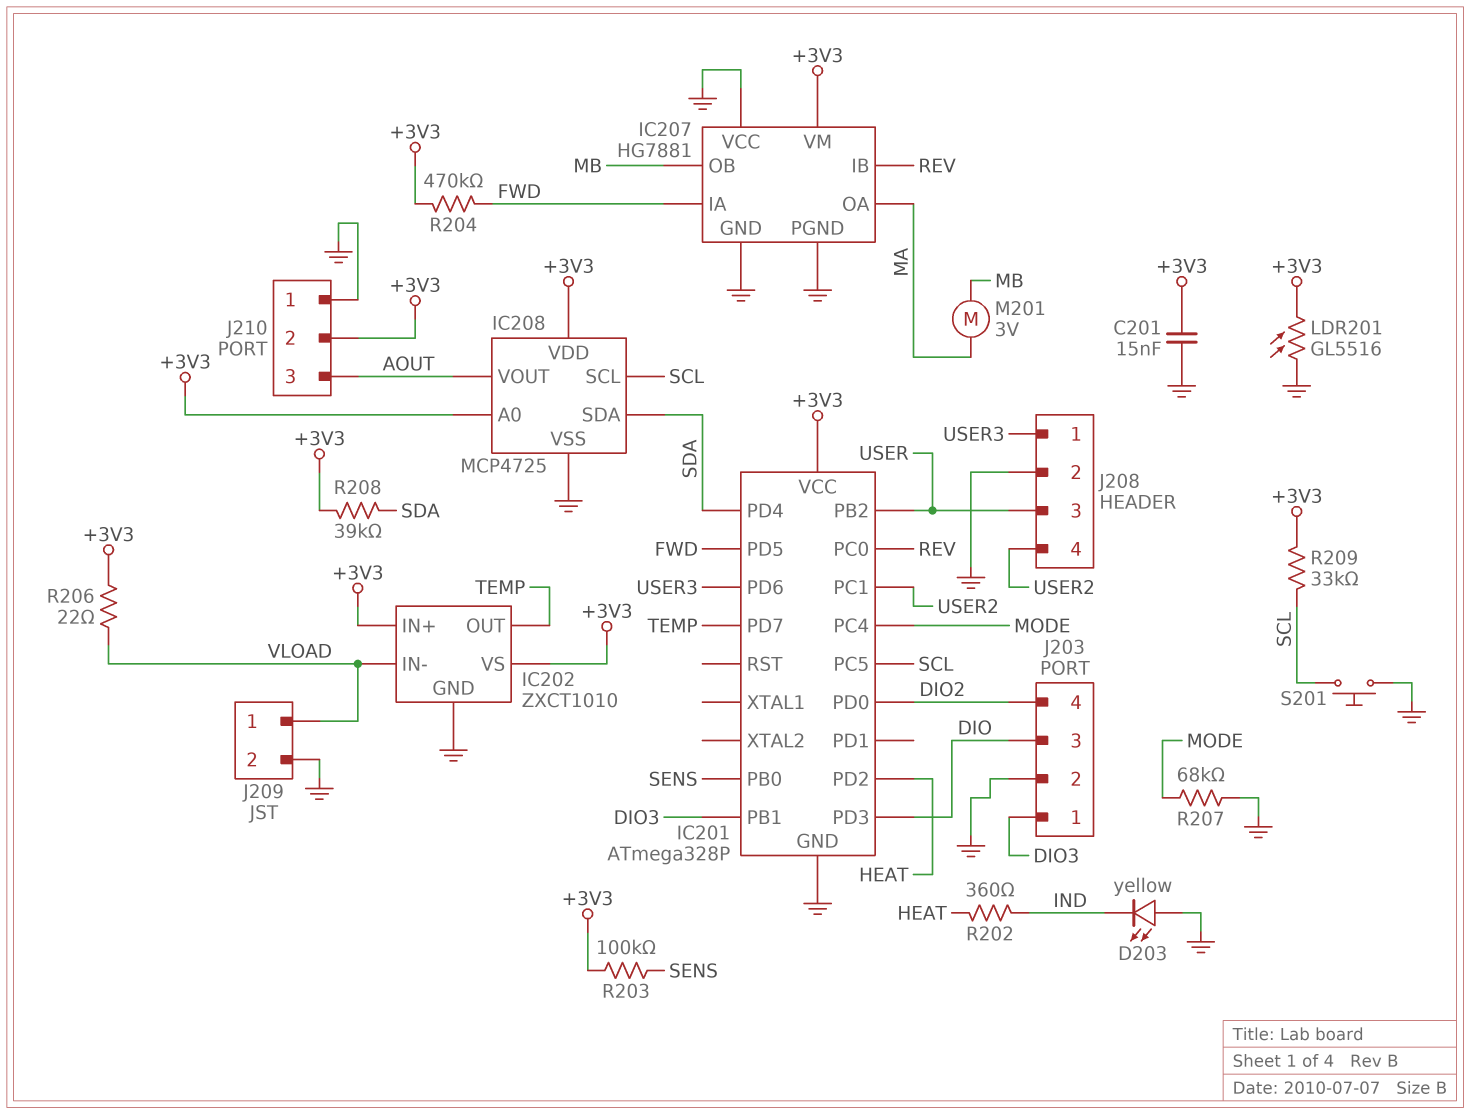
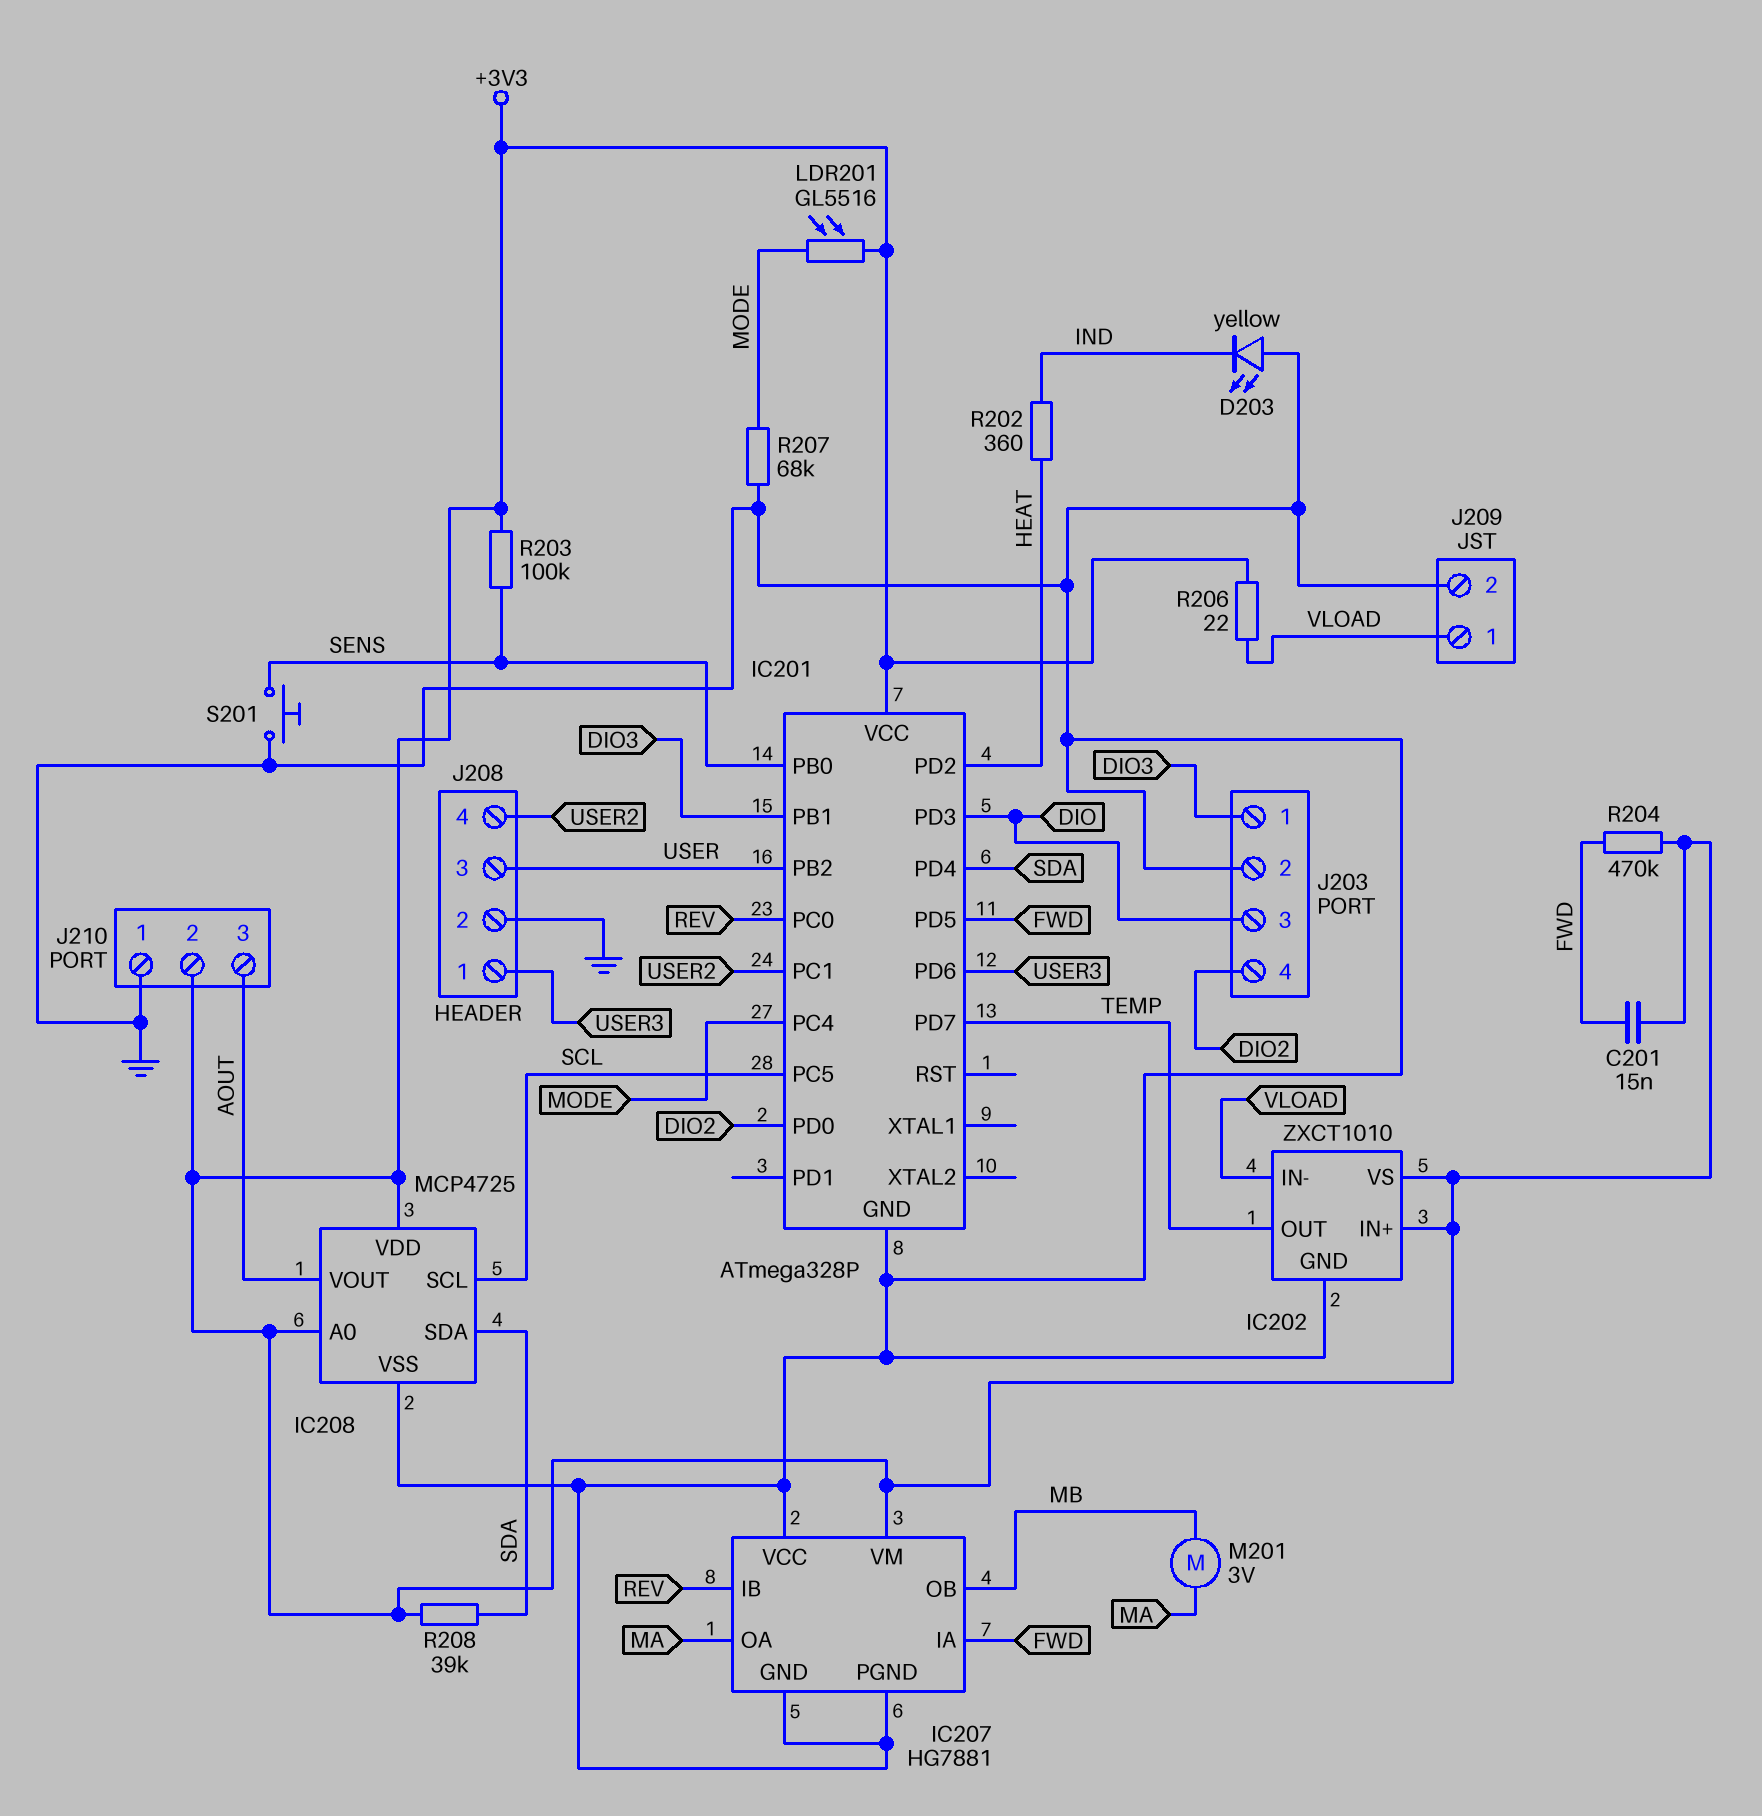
C201: 15nF (+3V3, GND) -> 15nF (+3V3, FWD)
LDR201: GL5516 (+3V3, GND) -> GL5516 (+3V3, MODE)
R209: 33k (+3V3, SCL) -> none
S201: button (GND, SCL) -> button (GND, SENS)

